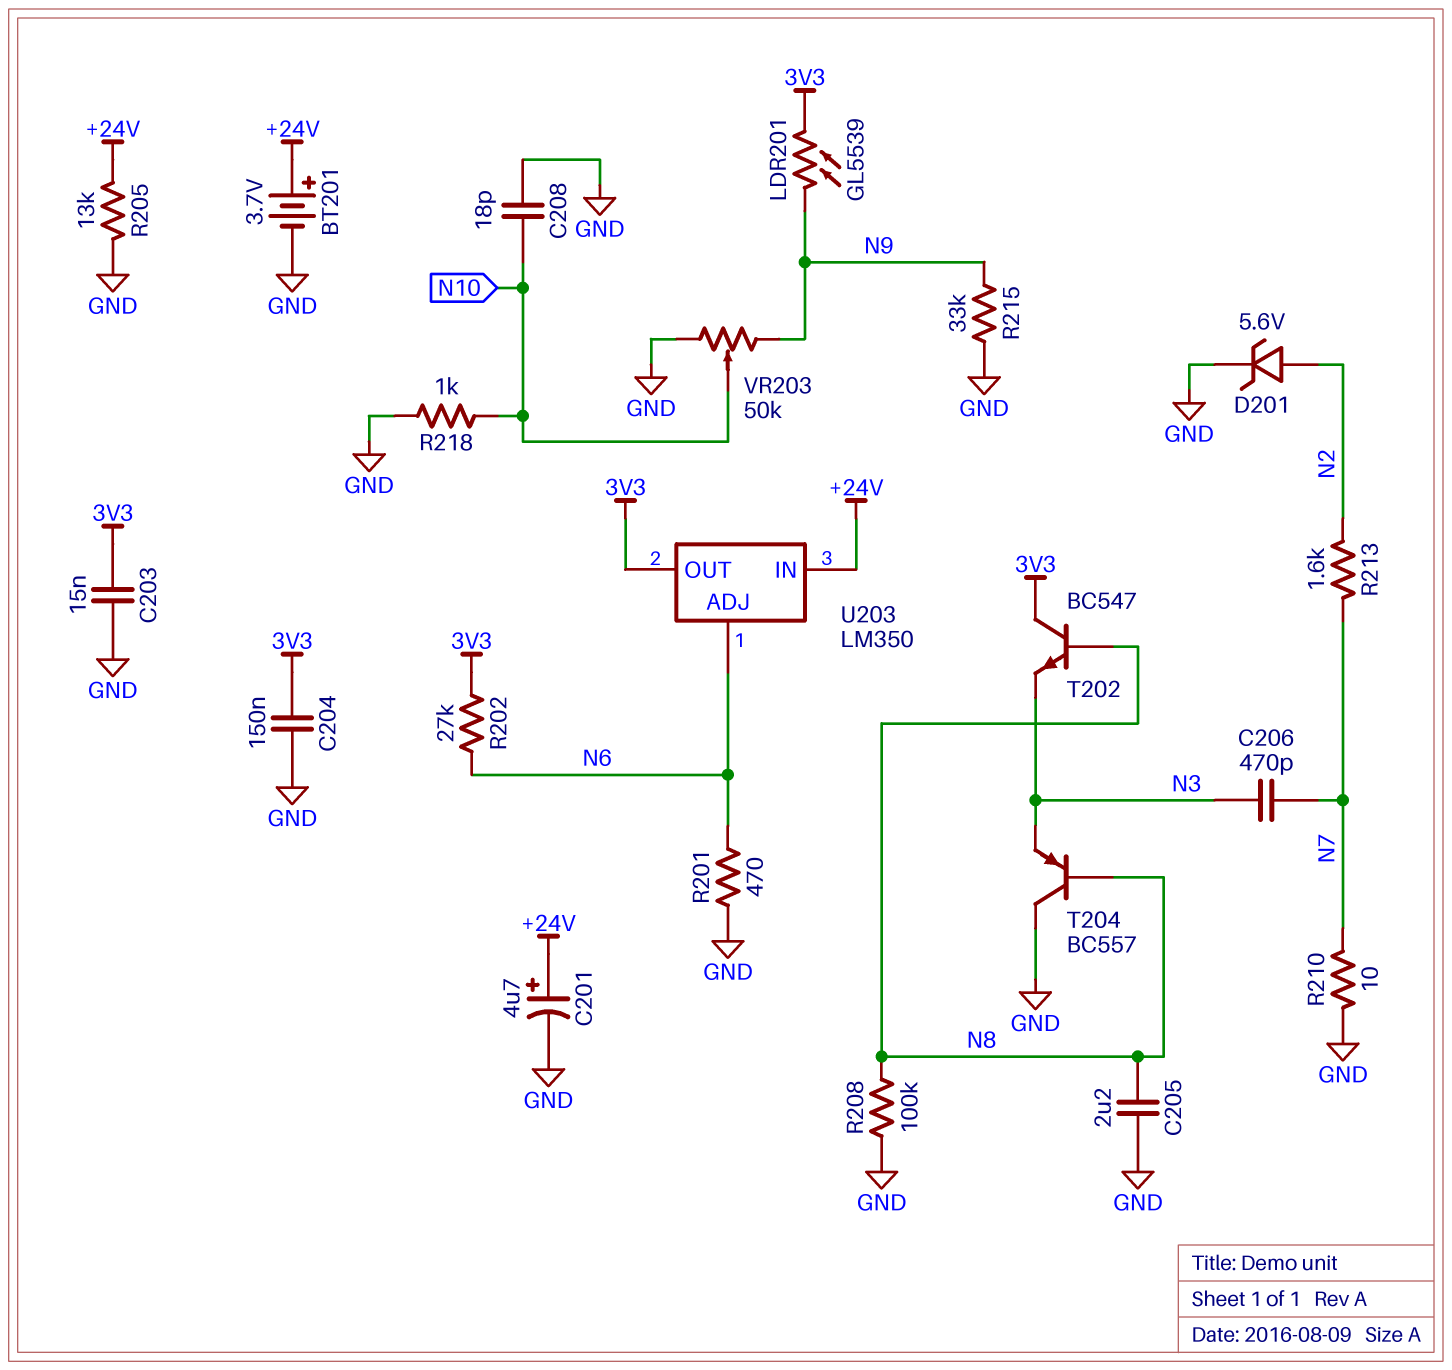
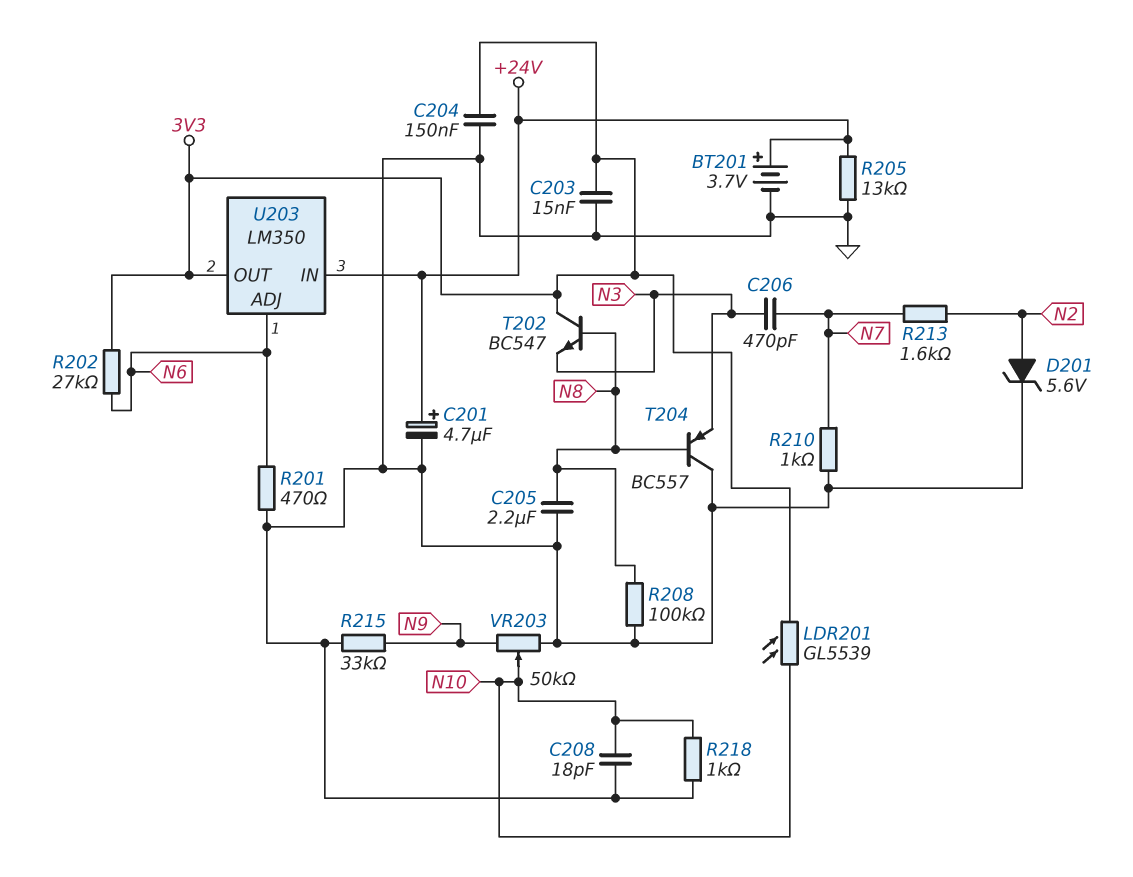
LDR201: GL5539 (3V3, N9) -> GL5539 (3V3, N10)
R210: 10 (GND, N7) -> 1k (GND, N7)

